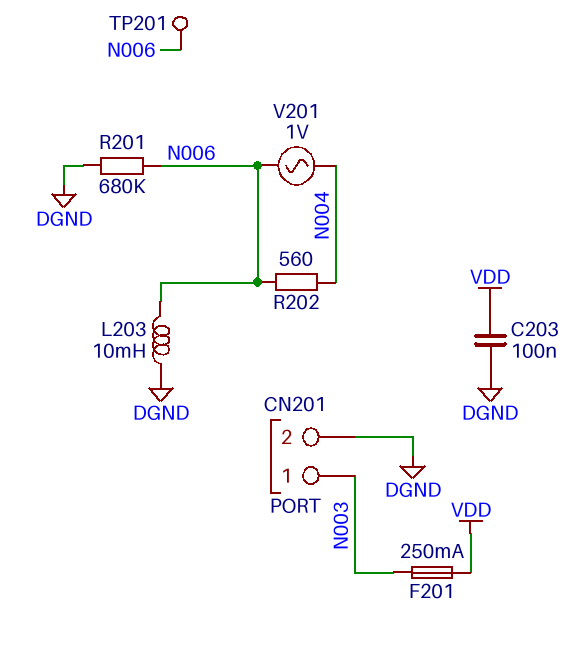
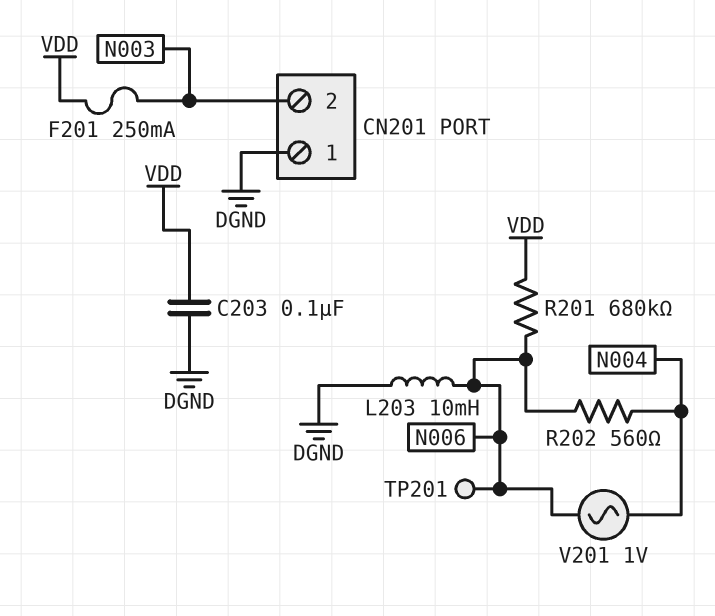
CN201 pin 1: N003 -> DGND
CN201 pin 2: DGND -> N003
R201: 680k (DGND, N006) -> 680k (N006, VDD)

